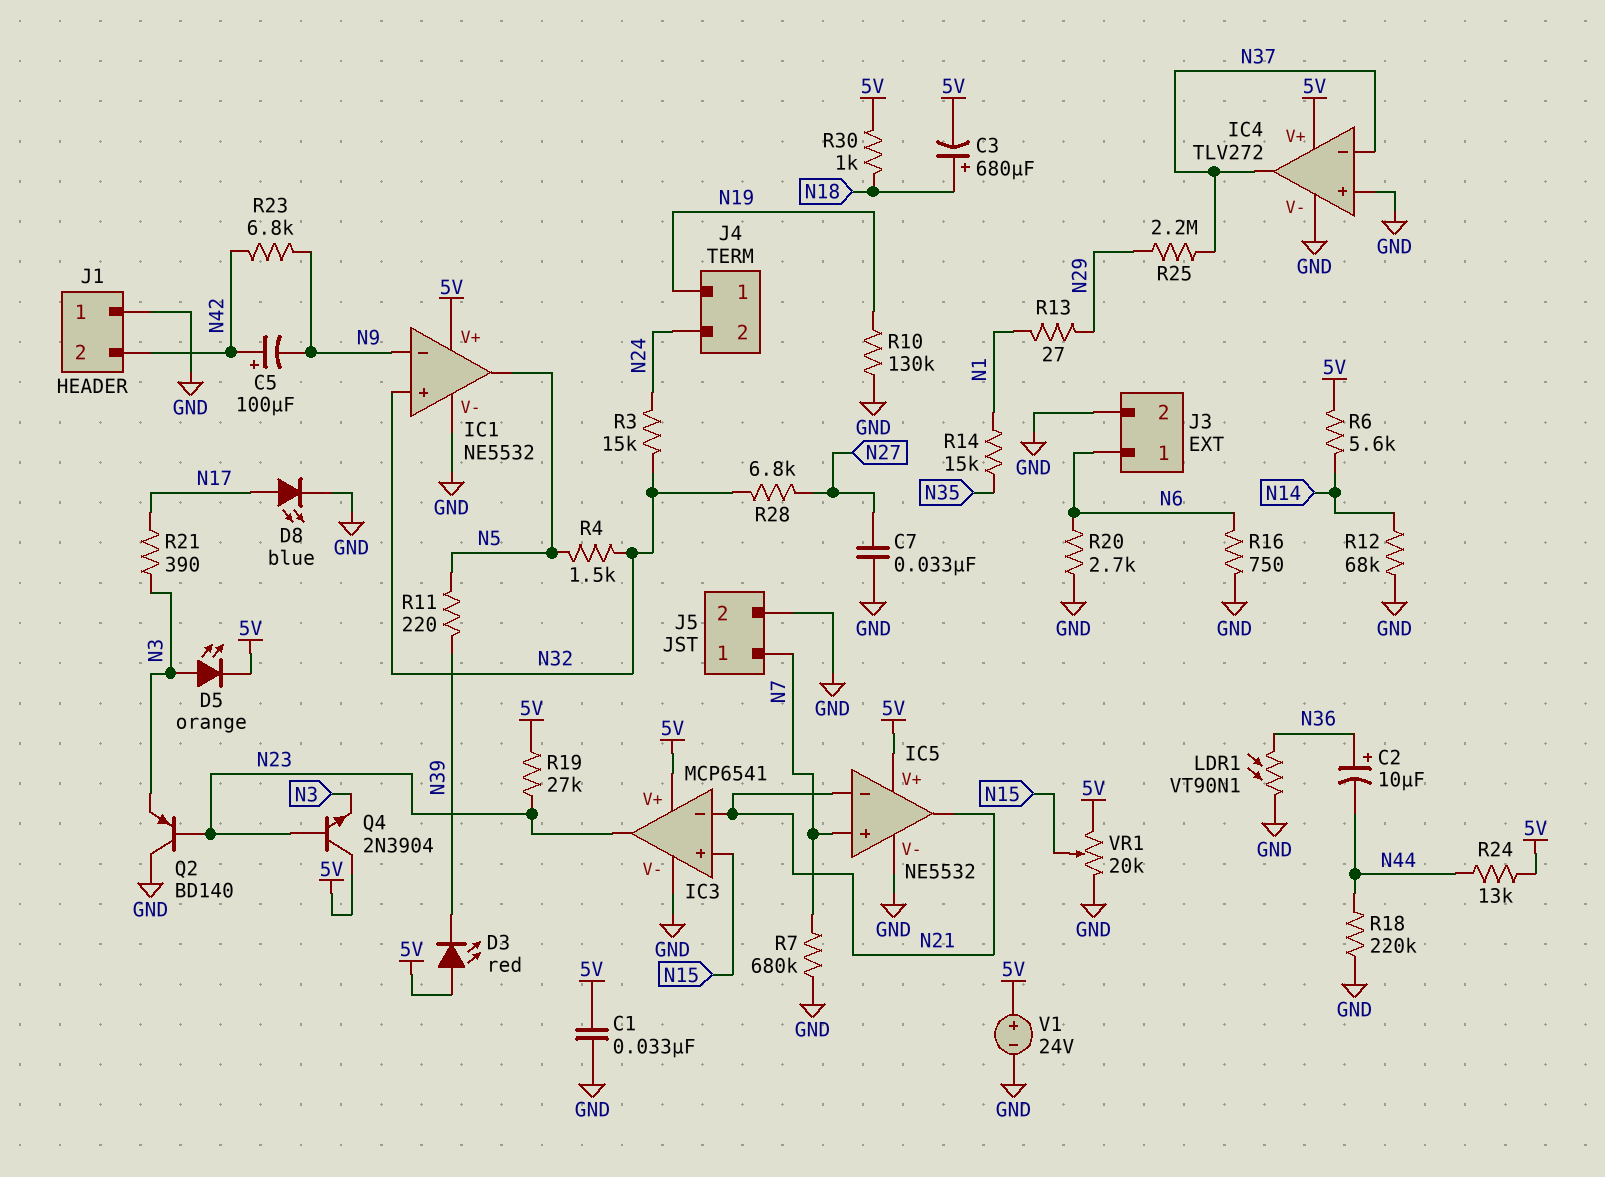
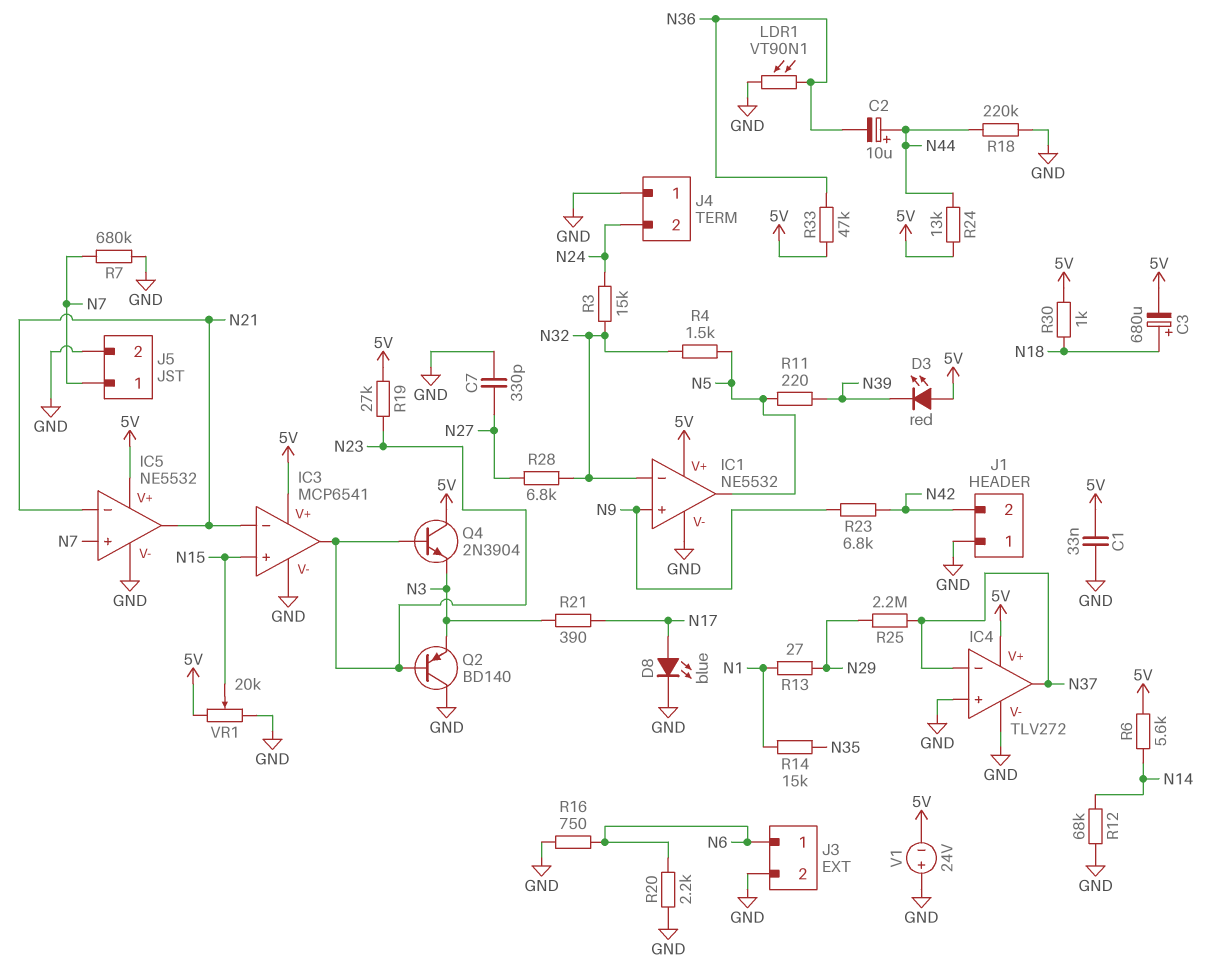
C2: 10uF (plus N36, minus N44) -> 10uF (plus N44, minus N36)
C5: 100uF (plus N42, minus N9) -> none
C7: 33nF (GND, N27) -> 330pF (GND, N27)
D5: LED orange (A N3, K 5V) -> none
IC1 pin in+: N32 -> N9
IC1 pin in-: N9 -> N32
J4 pin 1: N19 -> GND
R10: 130k (GND, N19) -> none
R20: 2.7k (GND, N6) -> 2.2k (GND, N6)
R33: none -> 47k (5V, N36)
V1: 24V (plus 5V, minus GND) -> 24V (plus GND, minus 5V)

